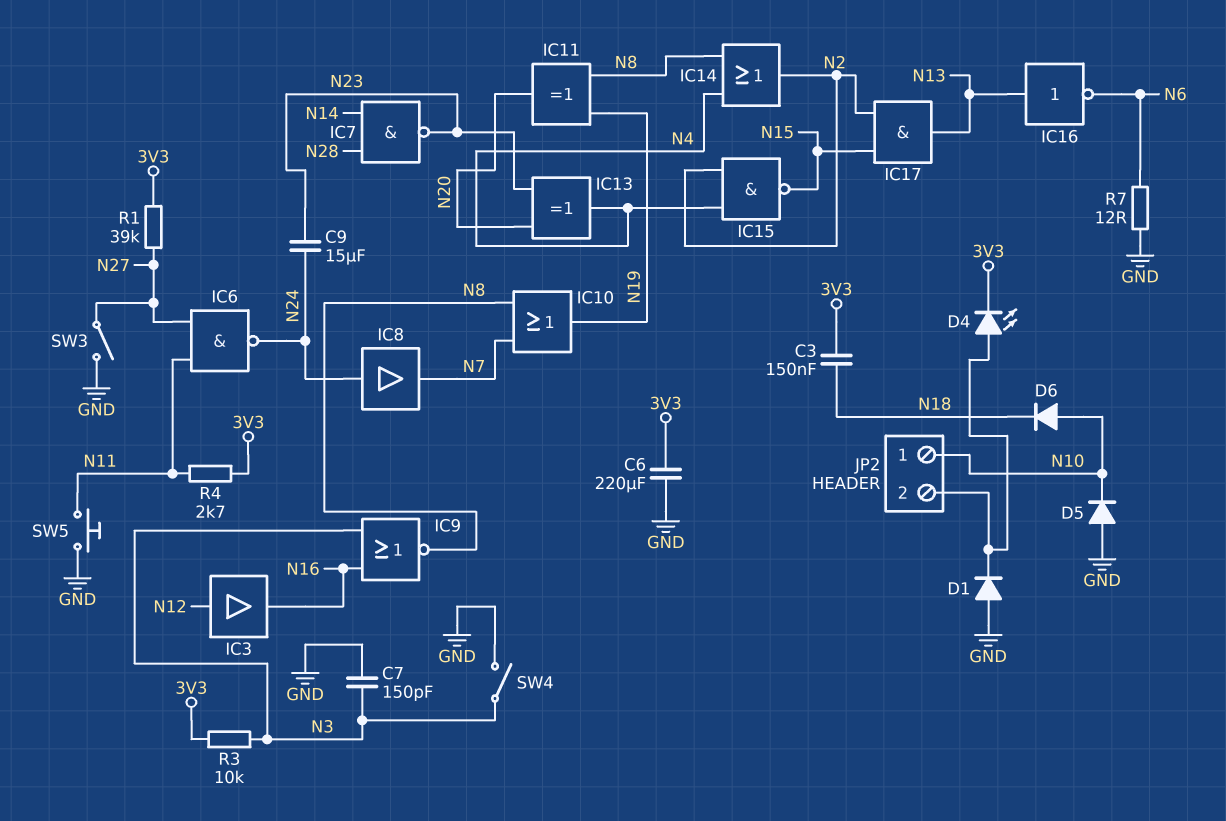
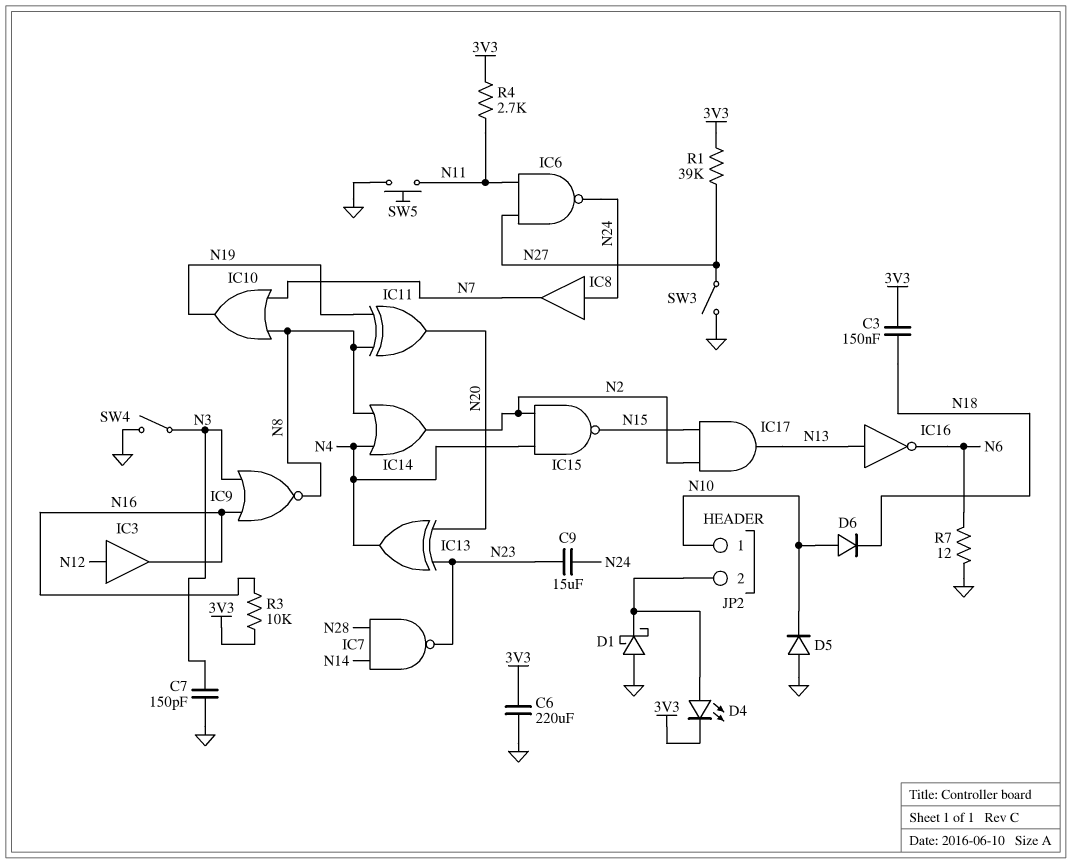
D1: diode (A GND, K JP2/2) -> schottky (A GND, K JP2/2)
R3: 10k (3V3, N3) -> 10k (3V3, N16)

